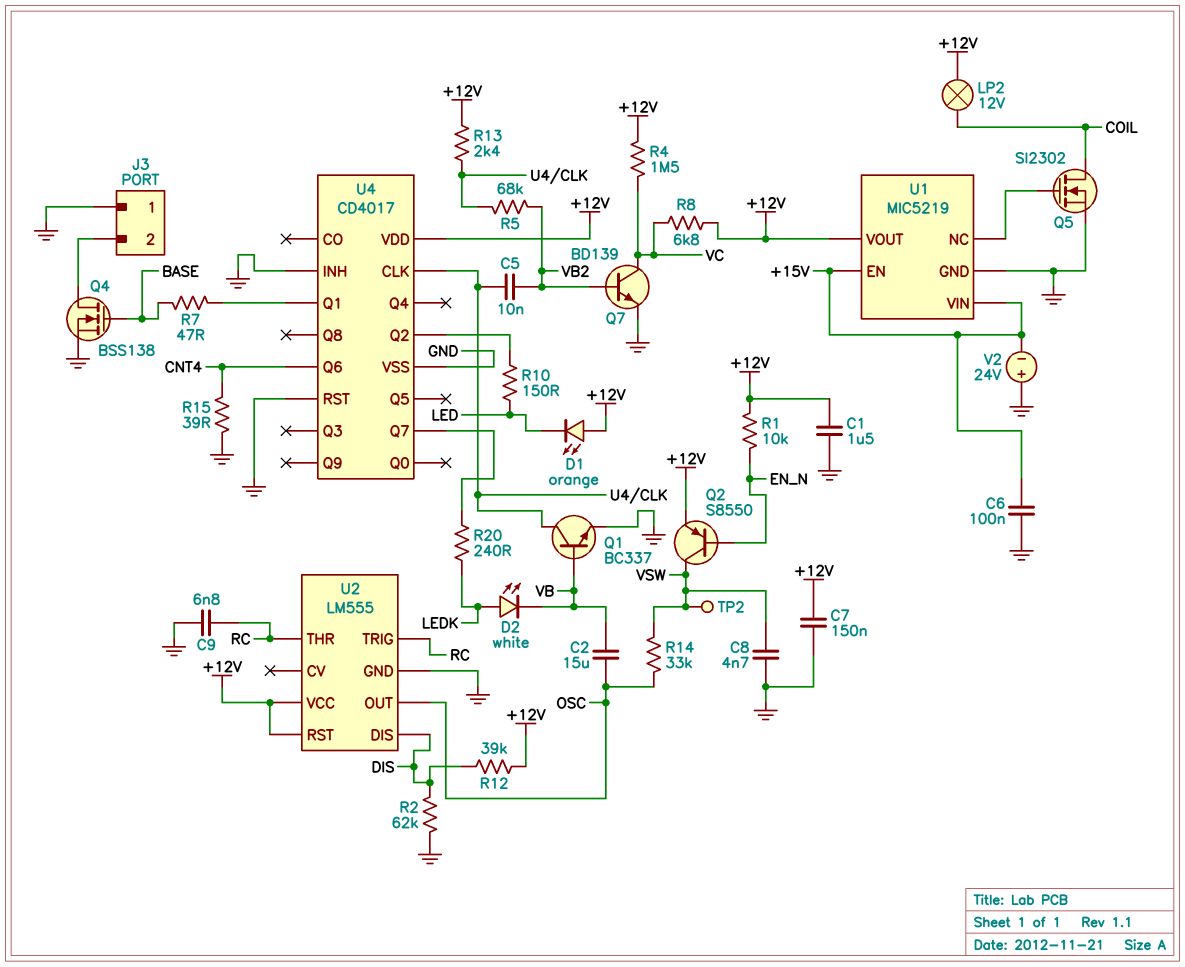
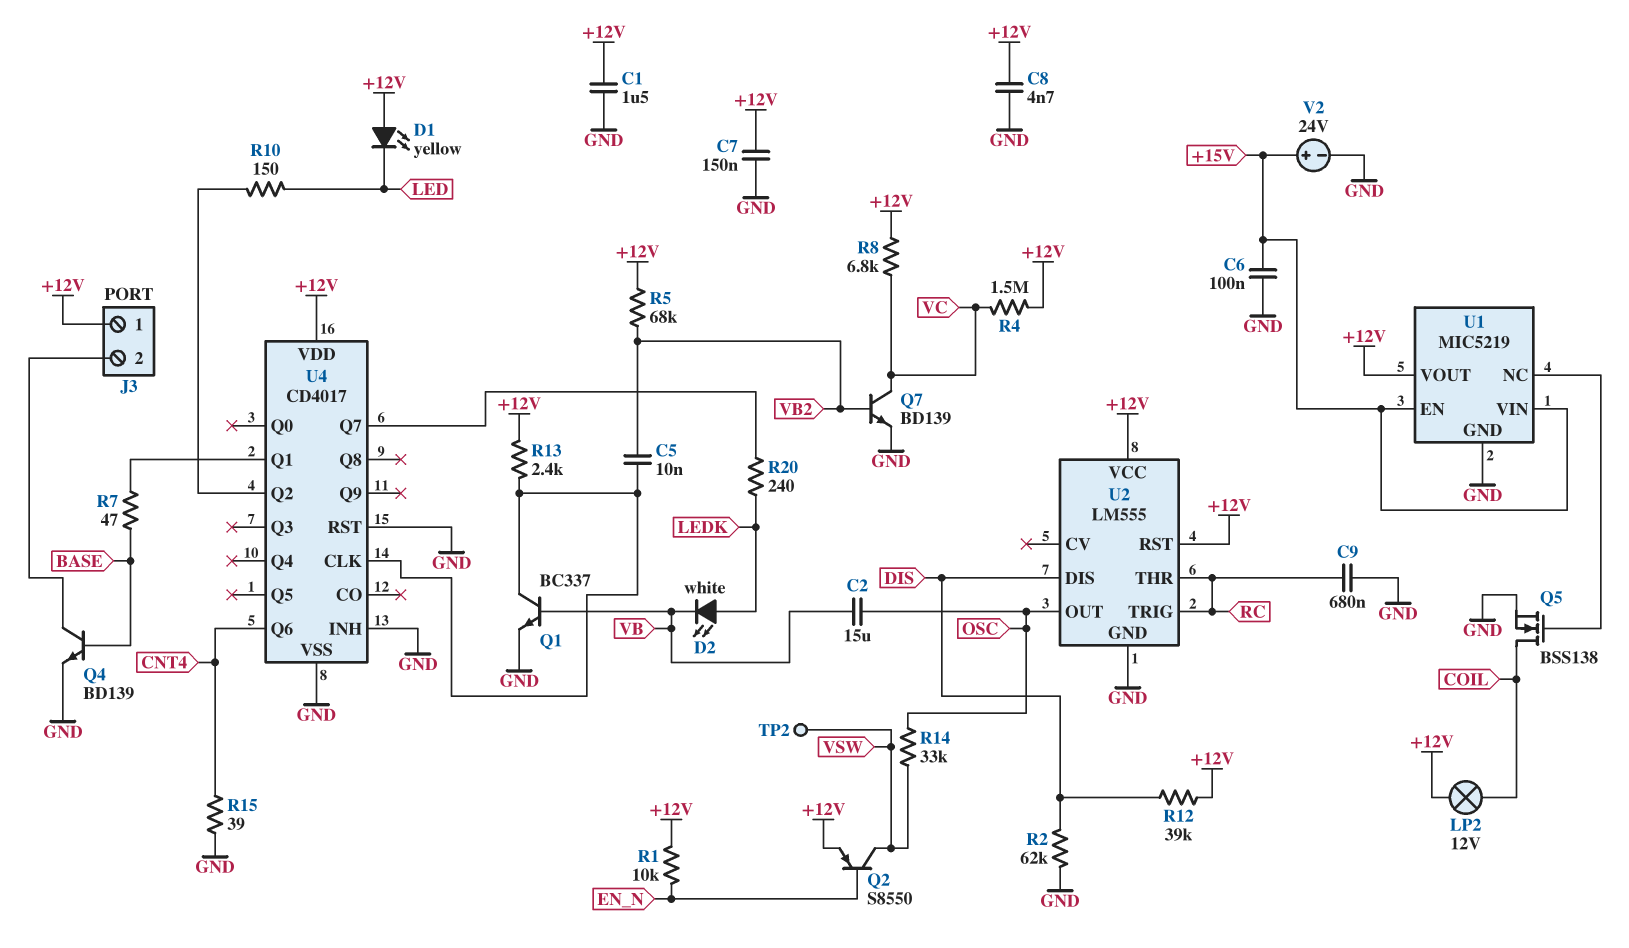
C8: 4.7nF (GND, VSW) -> 4.7nF (+12V, GND)
C9: 6.8nF (GND, RC) -> 680nF (GND, RC)
D1: LED orange (A +12V, K LED) -> LED yellow (A +12V, K LED)
J3 pin 1: GND -> +12V
Q4: NMOS BSS138 (G BASE, D J3/2, S GND) -> NPN BD139 (B BASE, C J3/2, E GND)
Q5: NMOS SI2302 (G U1/NC, D COIL, S GND) -> NMOS BSS138 (G U1/NC, D COIL, S GND)
R5: 68k (U4/CLK, VB2) -> 68k (+12V, VB2)
V2: 24V (plus GND, minus +15V) -> 24V (plus +15V, minus GND)

